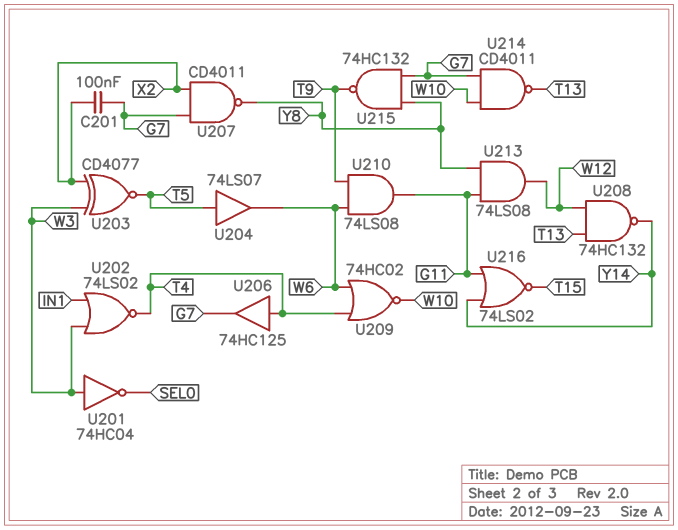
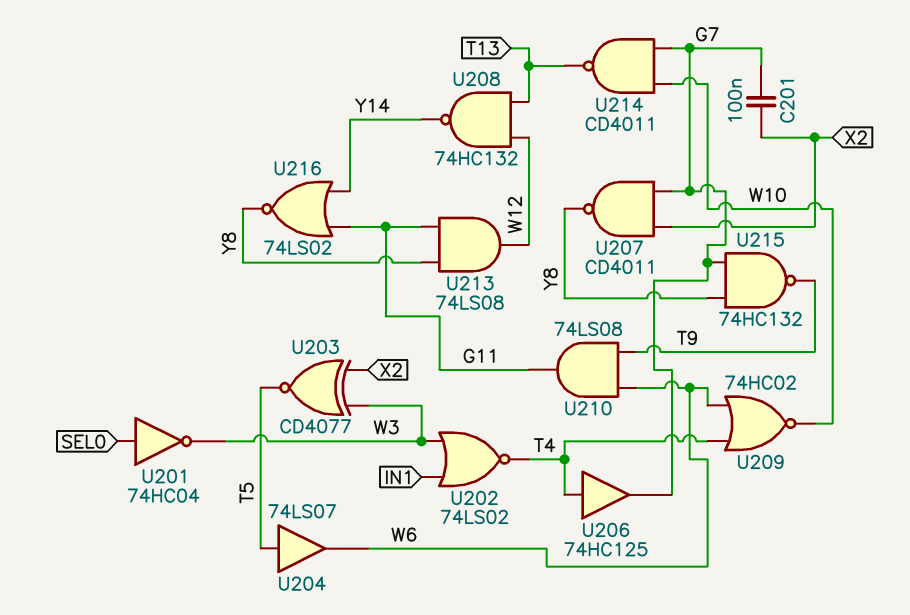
U201: NOT 74HC04 (in W3, out SEL0) -> NOT 74HC04 (in SEL0, out W3)
U216: NOR 74LS02 (in G11, in Y14, out T15) -> NOR 74LS02 (in G11, in Y14, out Y8)

